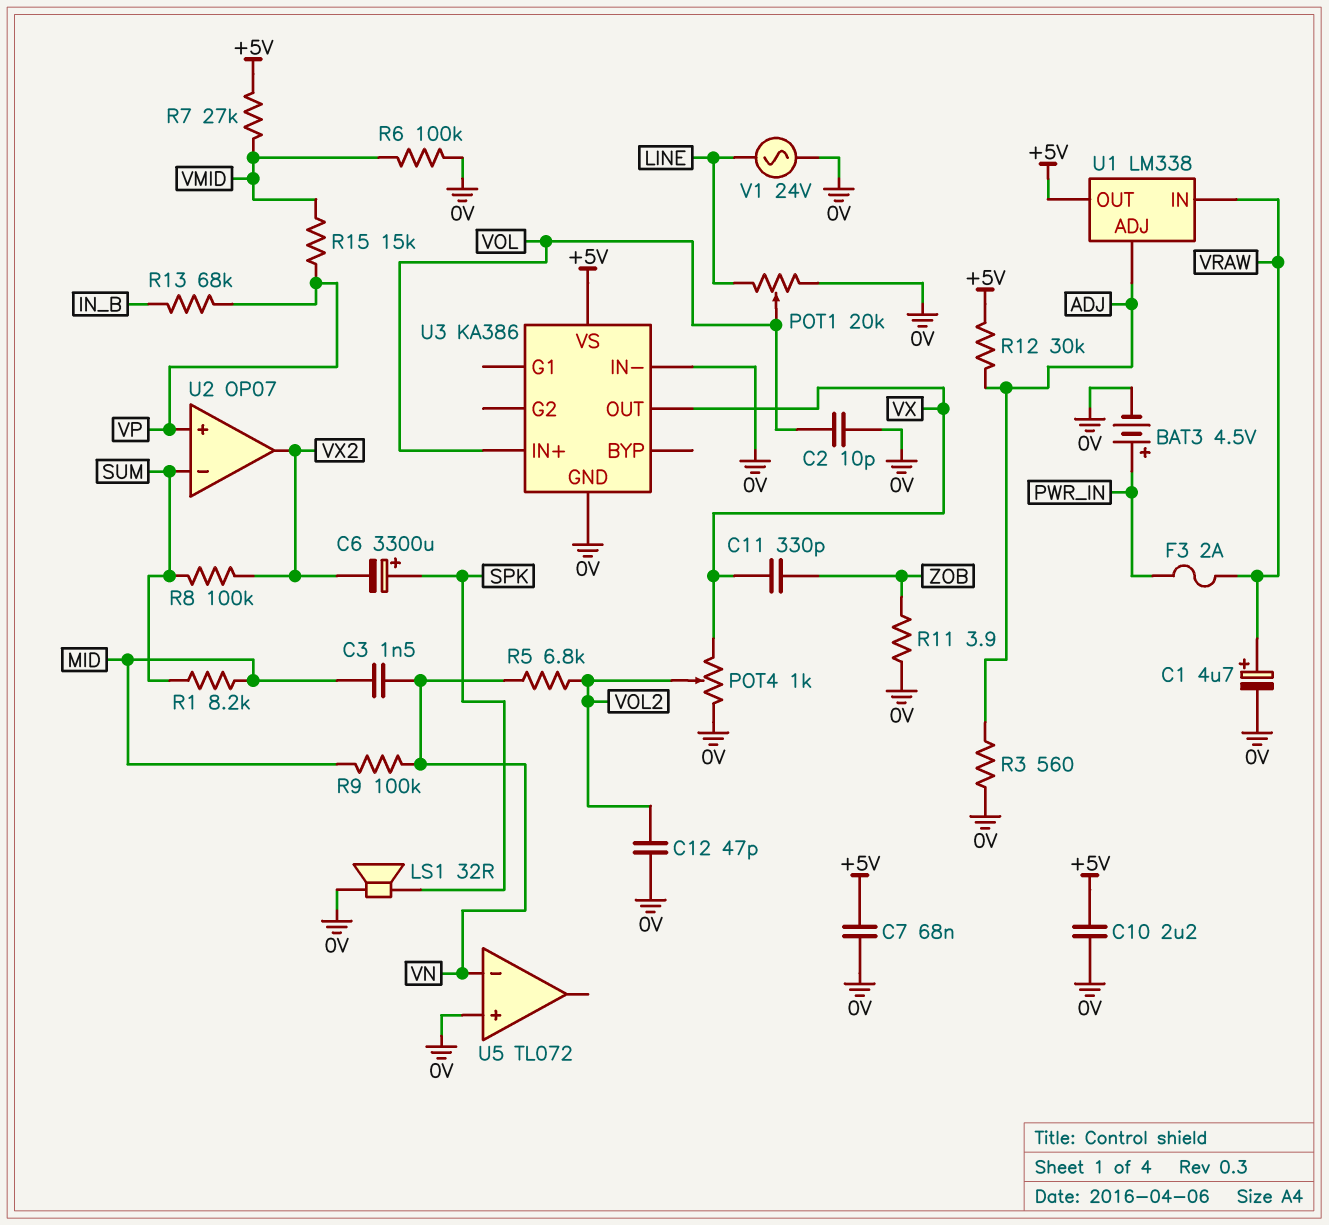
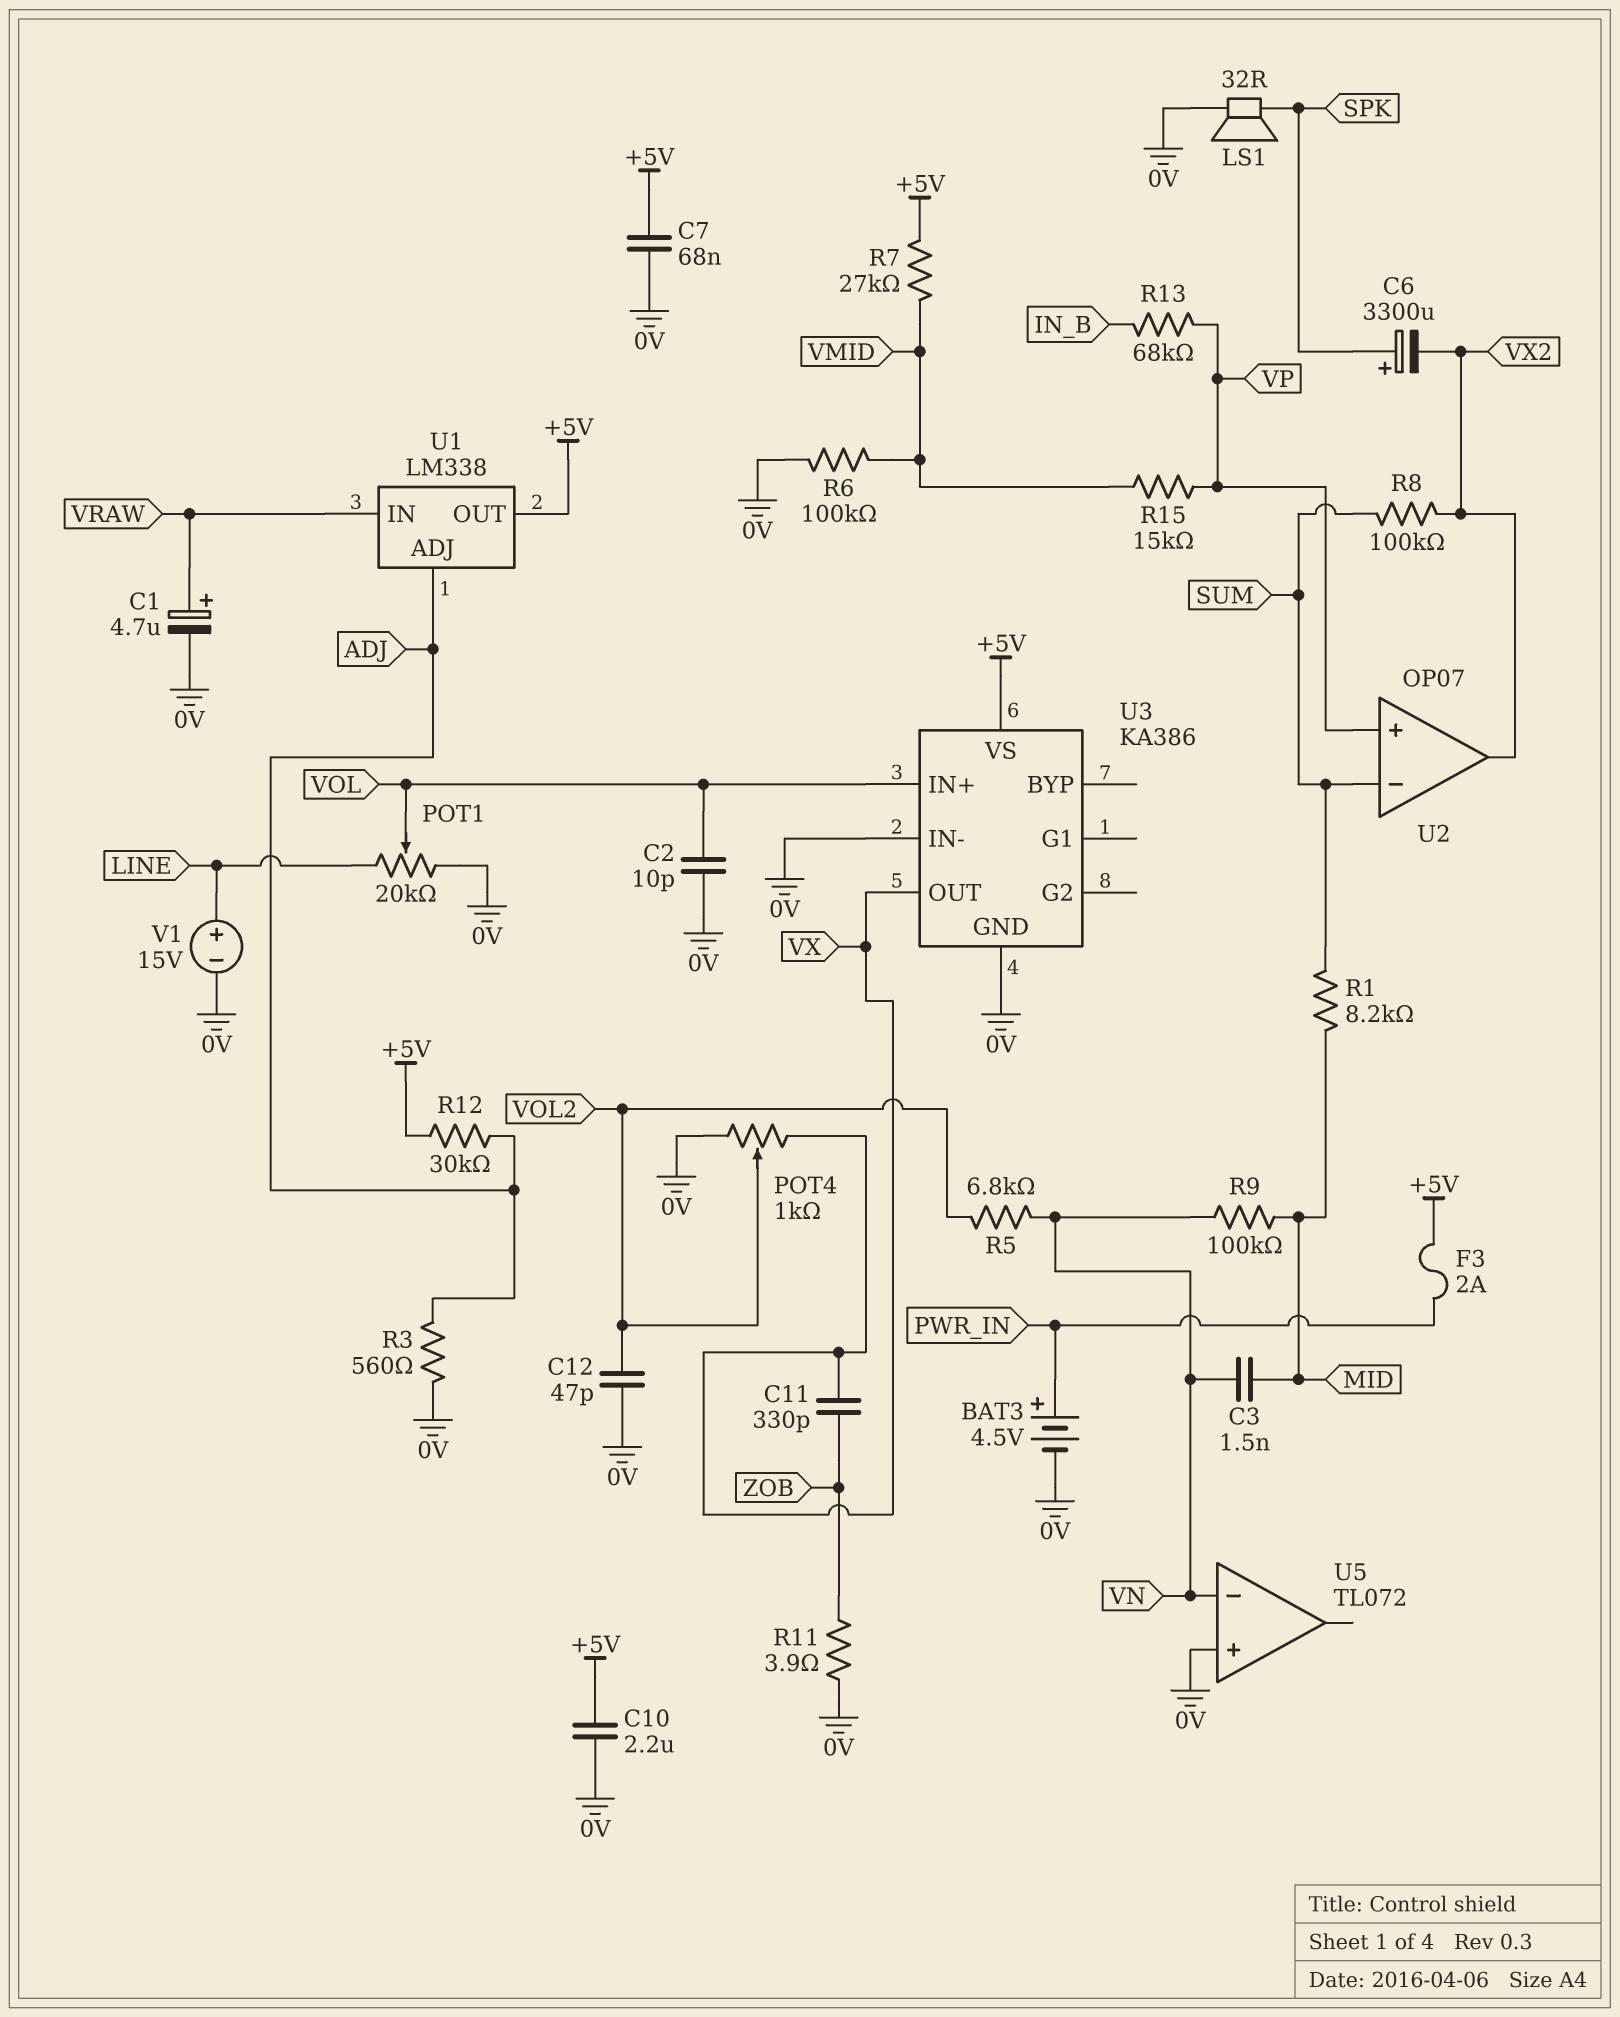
F3: 2A (PWR_IN, VRAW) -> 2A (+5V, PWR_IN)
V1: AC 24V (0V, LINE) -> 15V (plus LINE, minus 0V)

